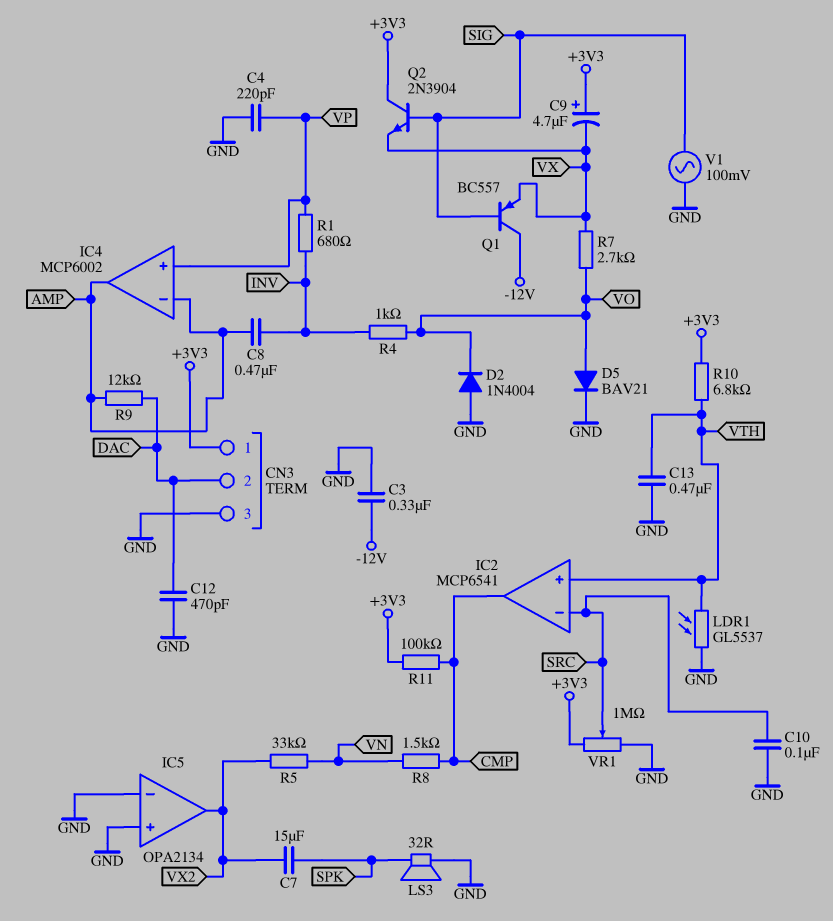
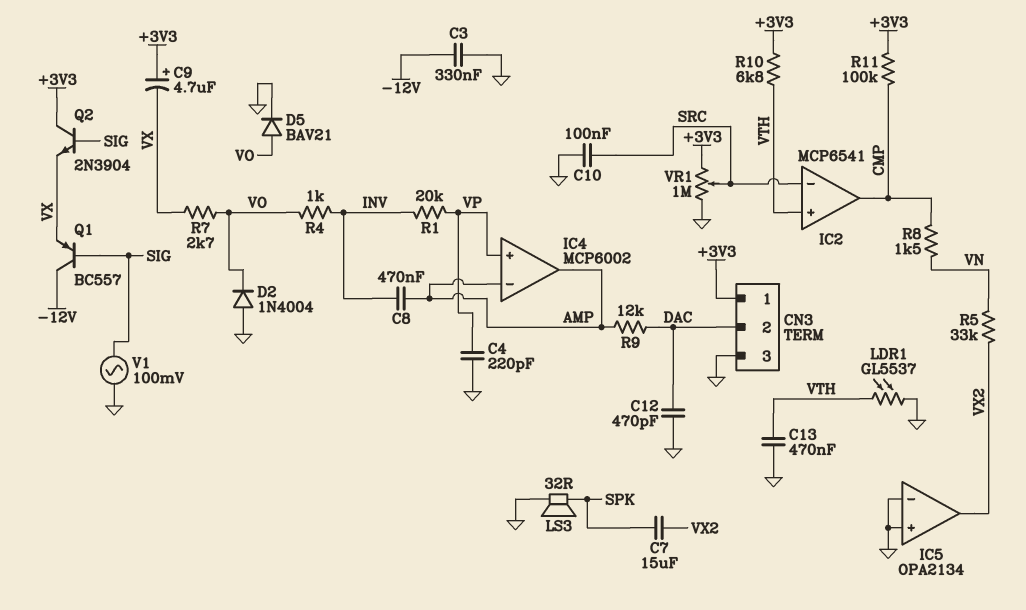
R1: 680 (INV, VP) -> 20k (INV, VP)

